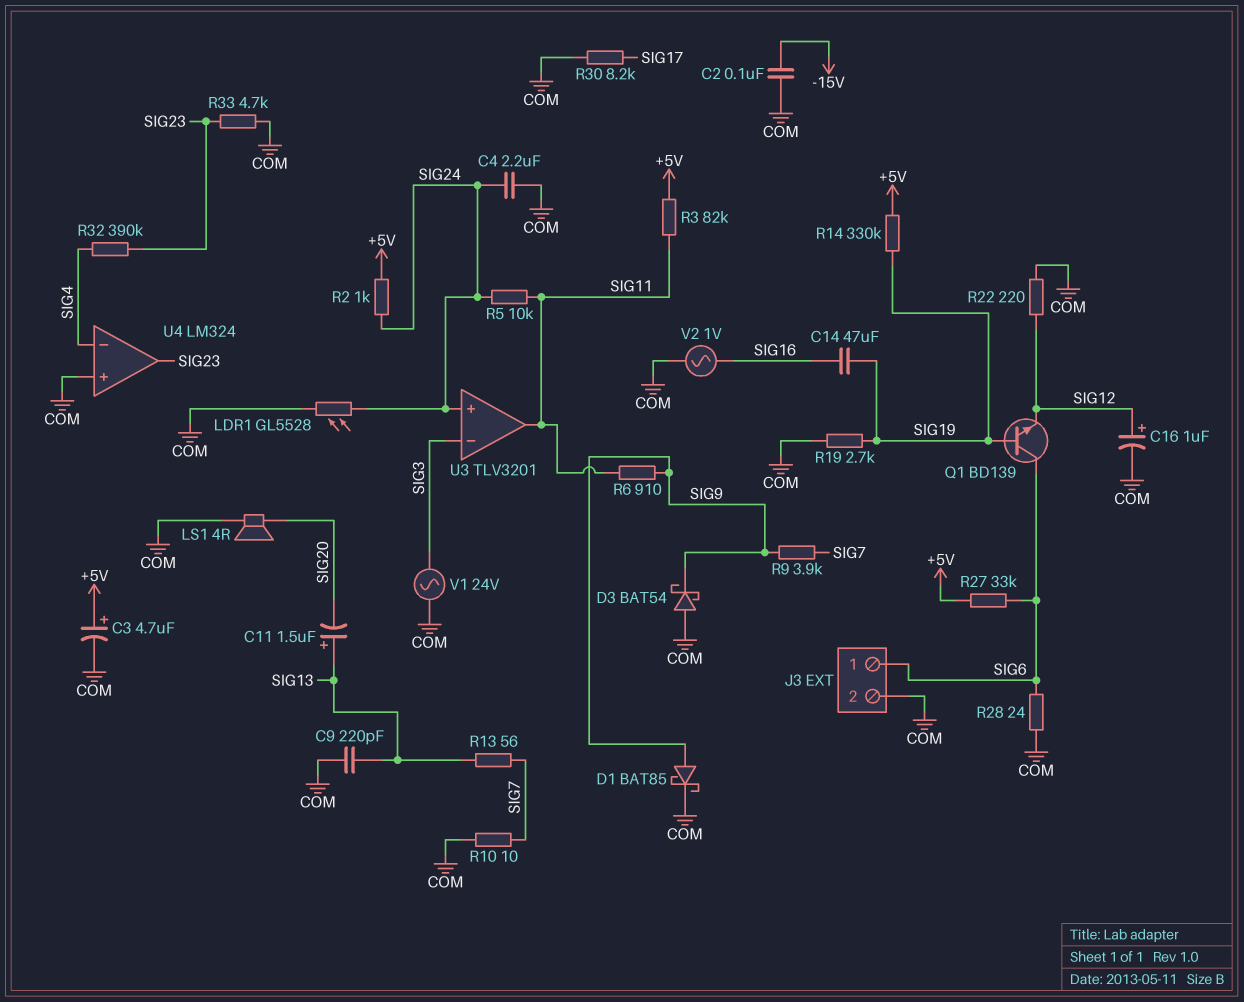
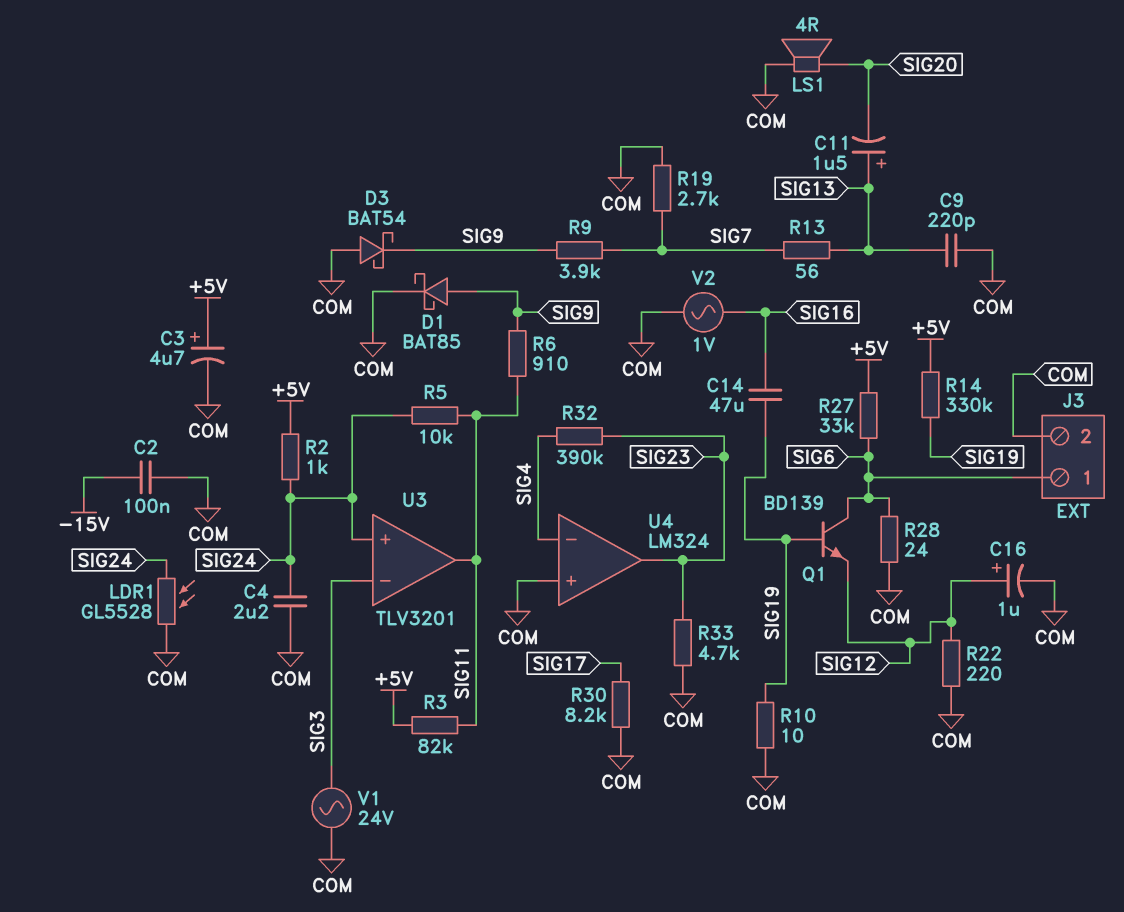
R10: 10 (COM, SIG7) -> 10 (COM, SIG19)
R19: 2.7k (COM, SIG19) -> 2.7k (COM, SIG7)

